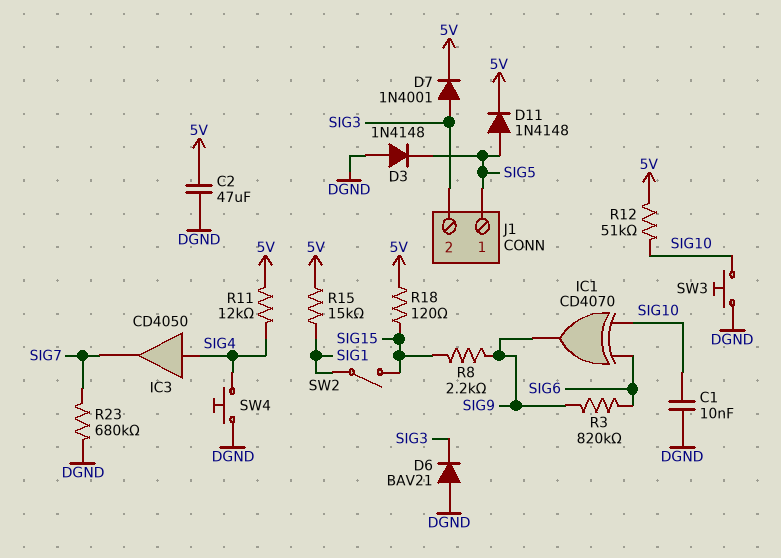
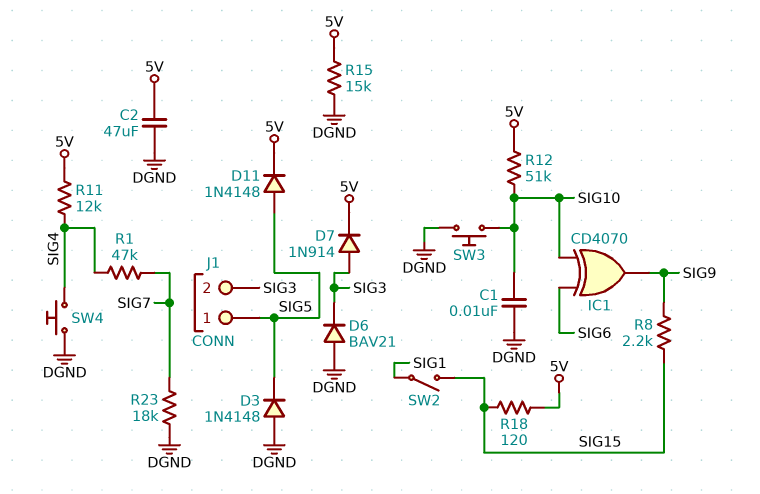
D7: diode 1N4001 (A SIG3, K 5V) -> diode 1N914 (A SIG3, K 5V)
IC3: buffer CD4050 (in SIG4, out SIG7) -> none
R1: none -> 47k (SIG4, SIG7)
R3: 820k (SIG6, SIG9) -> none
R15: 15k (5V, SIG1) -> 15k (5V, DGND)
R23: 680k (DGND, SIG7) -> 18k (DGND, SIG7)

